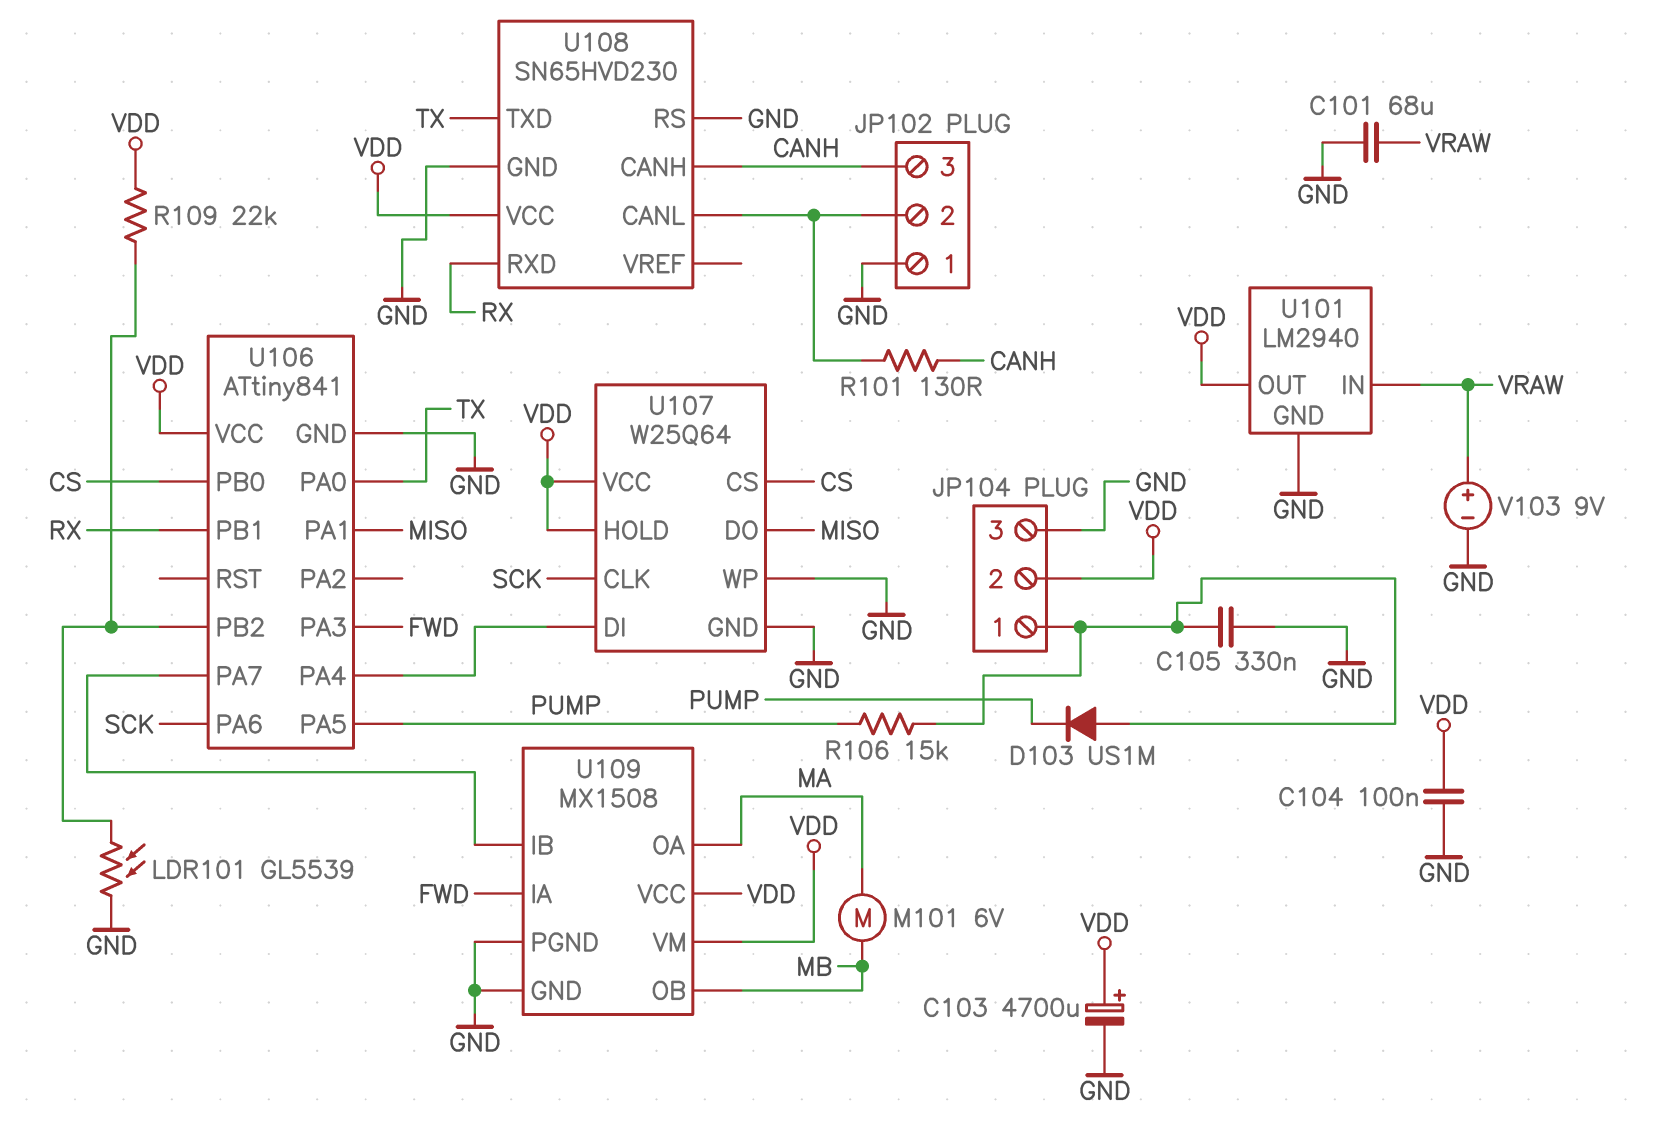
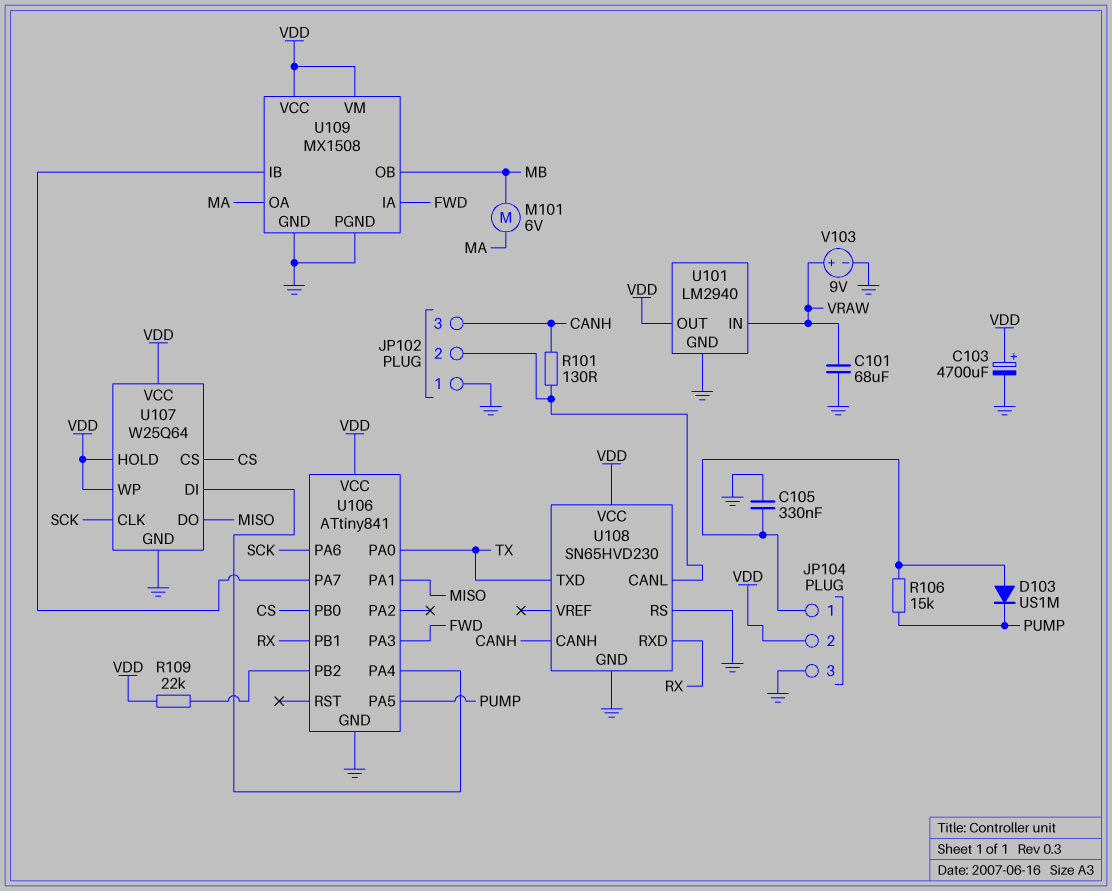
C104: 100nF (GND, VDD) -> none
LDR101: GL5539 (GND, U106/PB2) -> none
U107 pin WP: GND -> VDD

